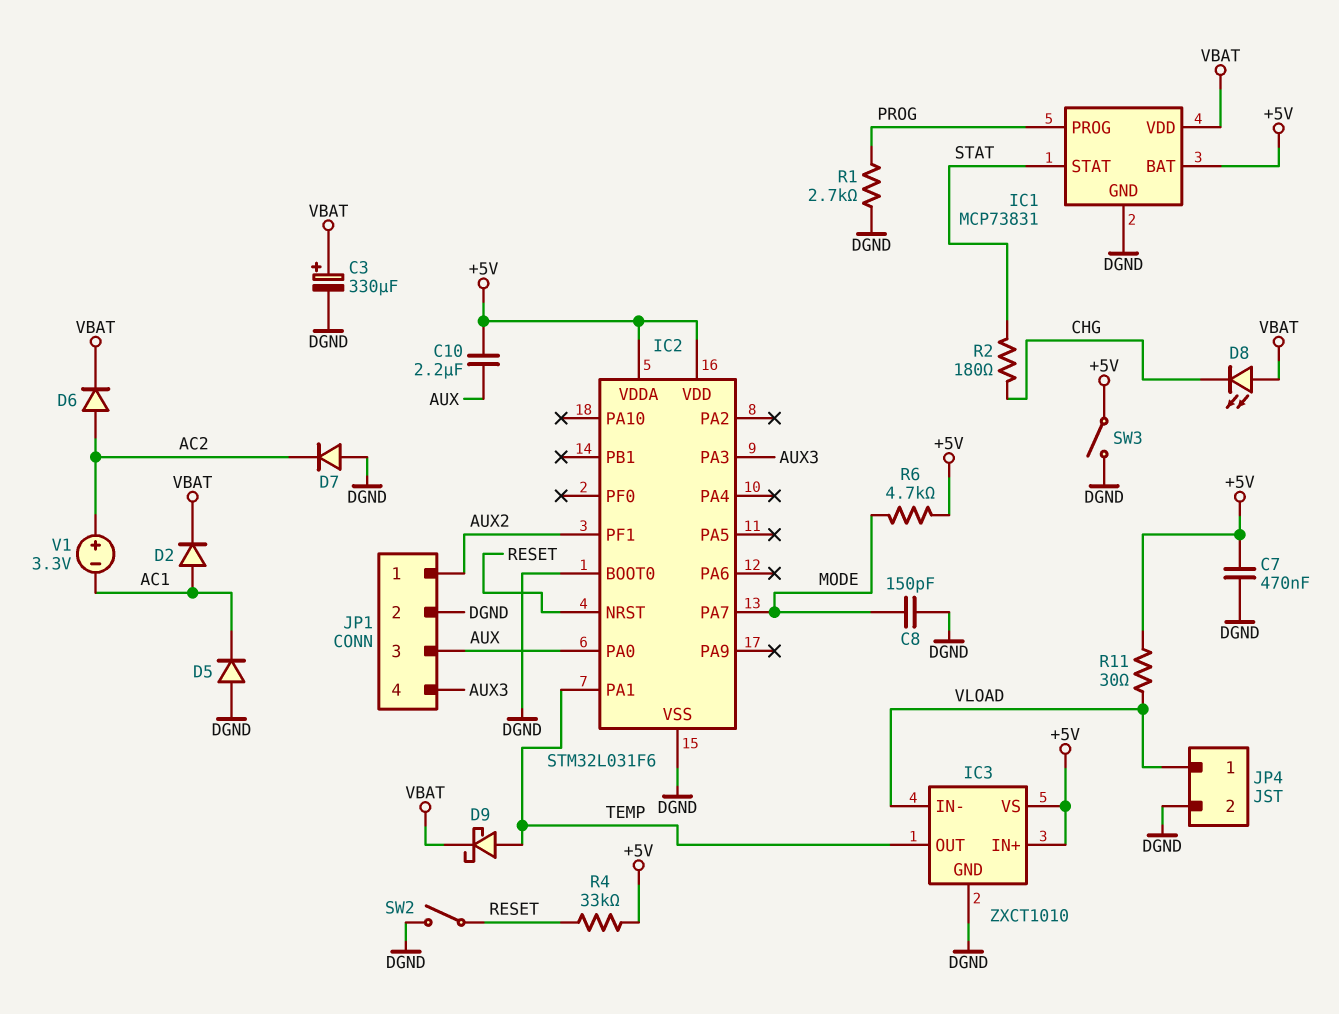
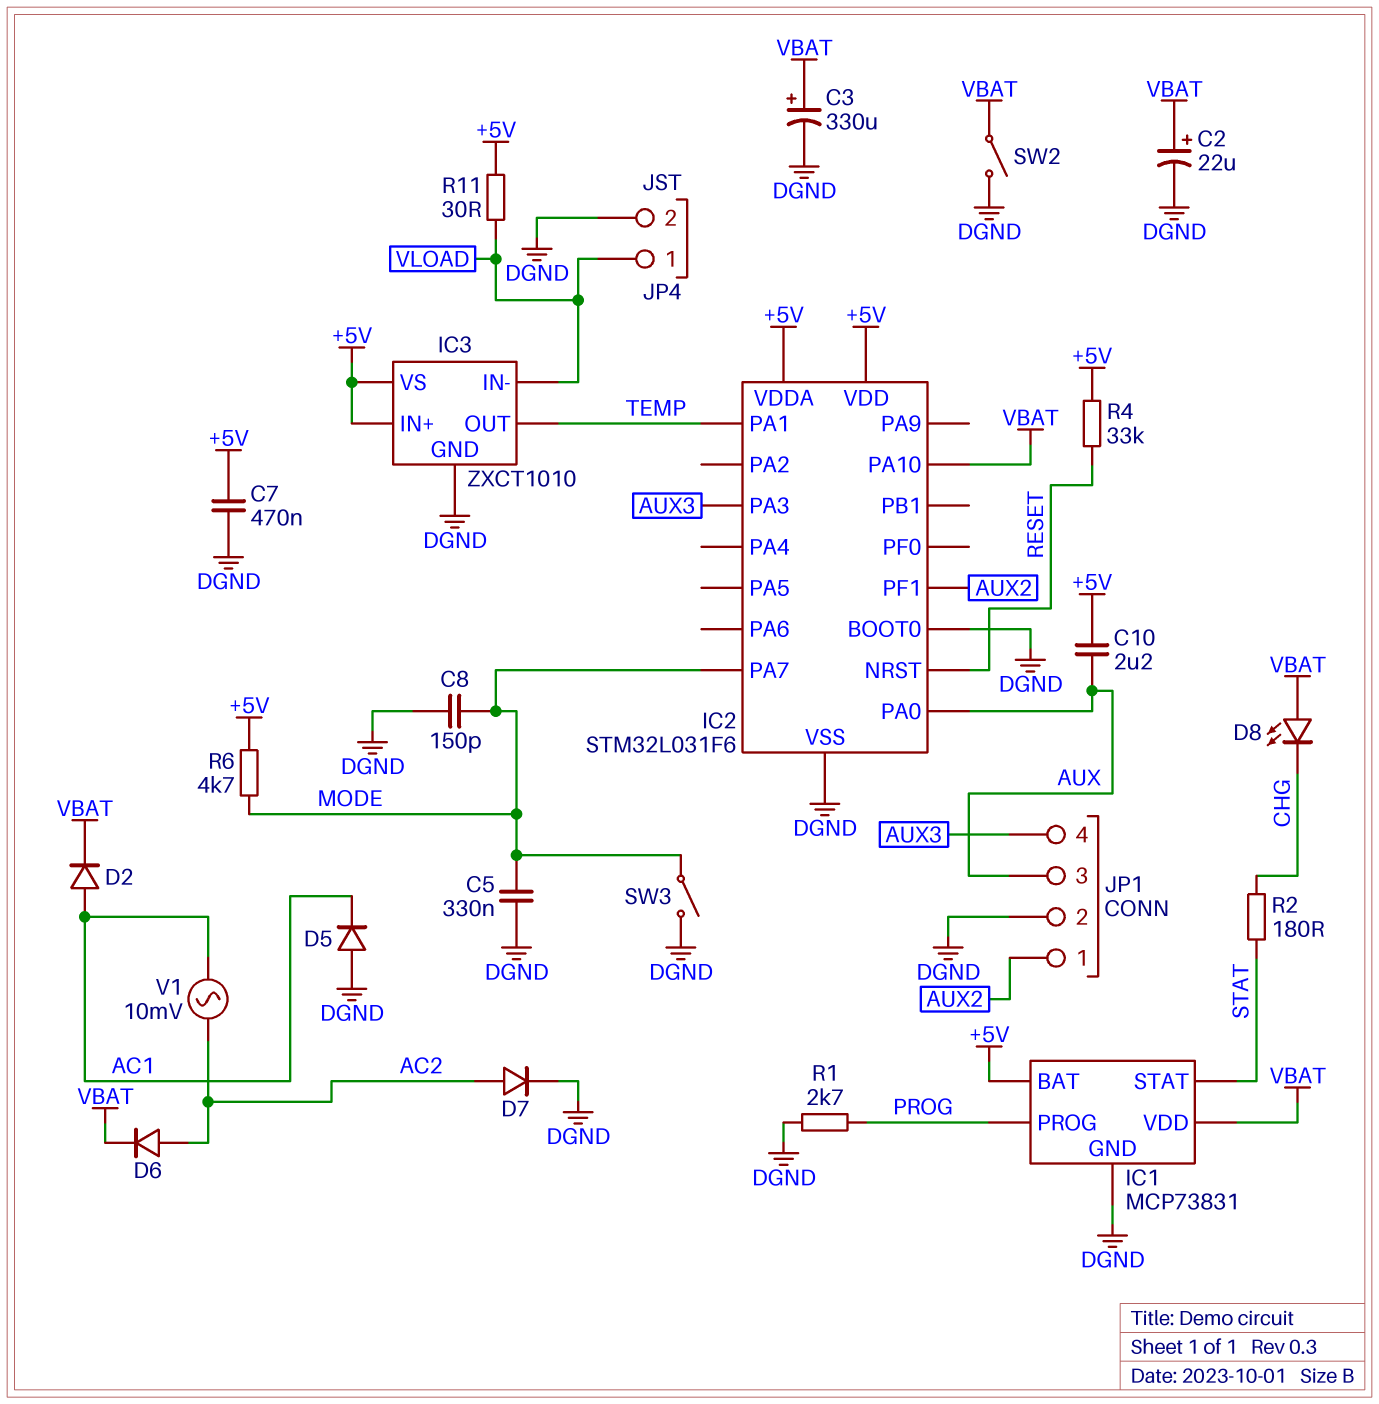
C2: none -> 22uF (plus VBAT, minus DGND)
C5: none -> 330nF (DGND, MODE)
D7: diode (A DGND, K AC2) -> diode (A AC2, K DGND)
D9: schottky (A TEMP, K VBAT) -> none
IC2 pin PA10: none -> VBAT
SW2: switch (DGND, RESET) -> switch (DGND, VBAT)
SW3: switch (+5V, DGND) -> switch (DGND, MODE)
V1: 3.3V (plus AC2, minus AC1) -> AC 10mV (AC1, AC2)

